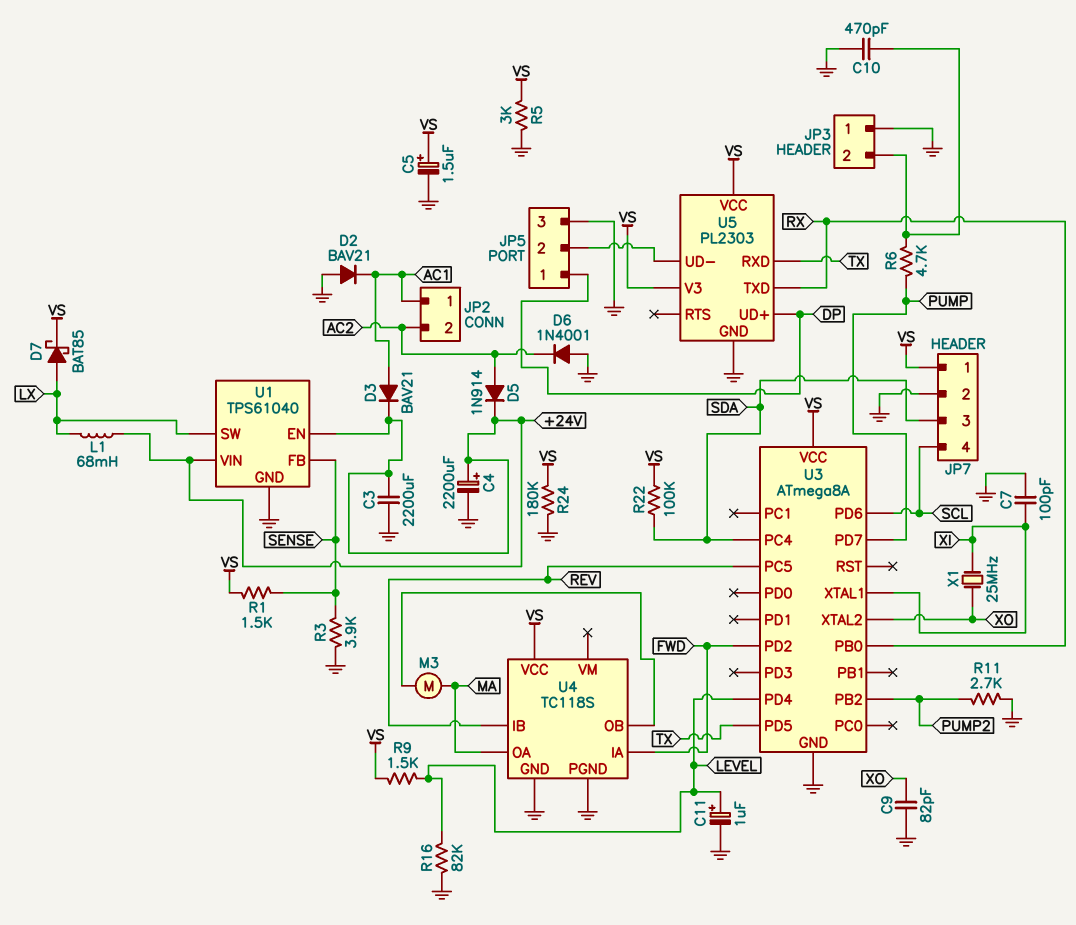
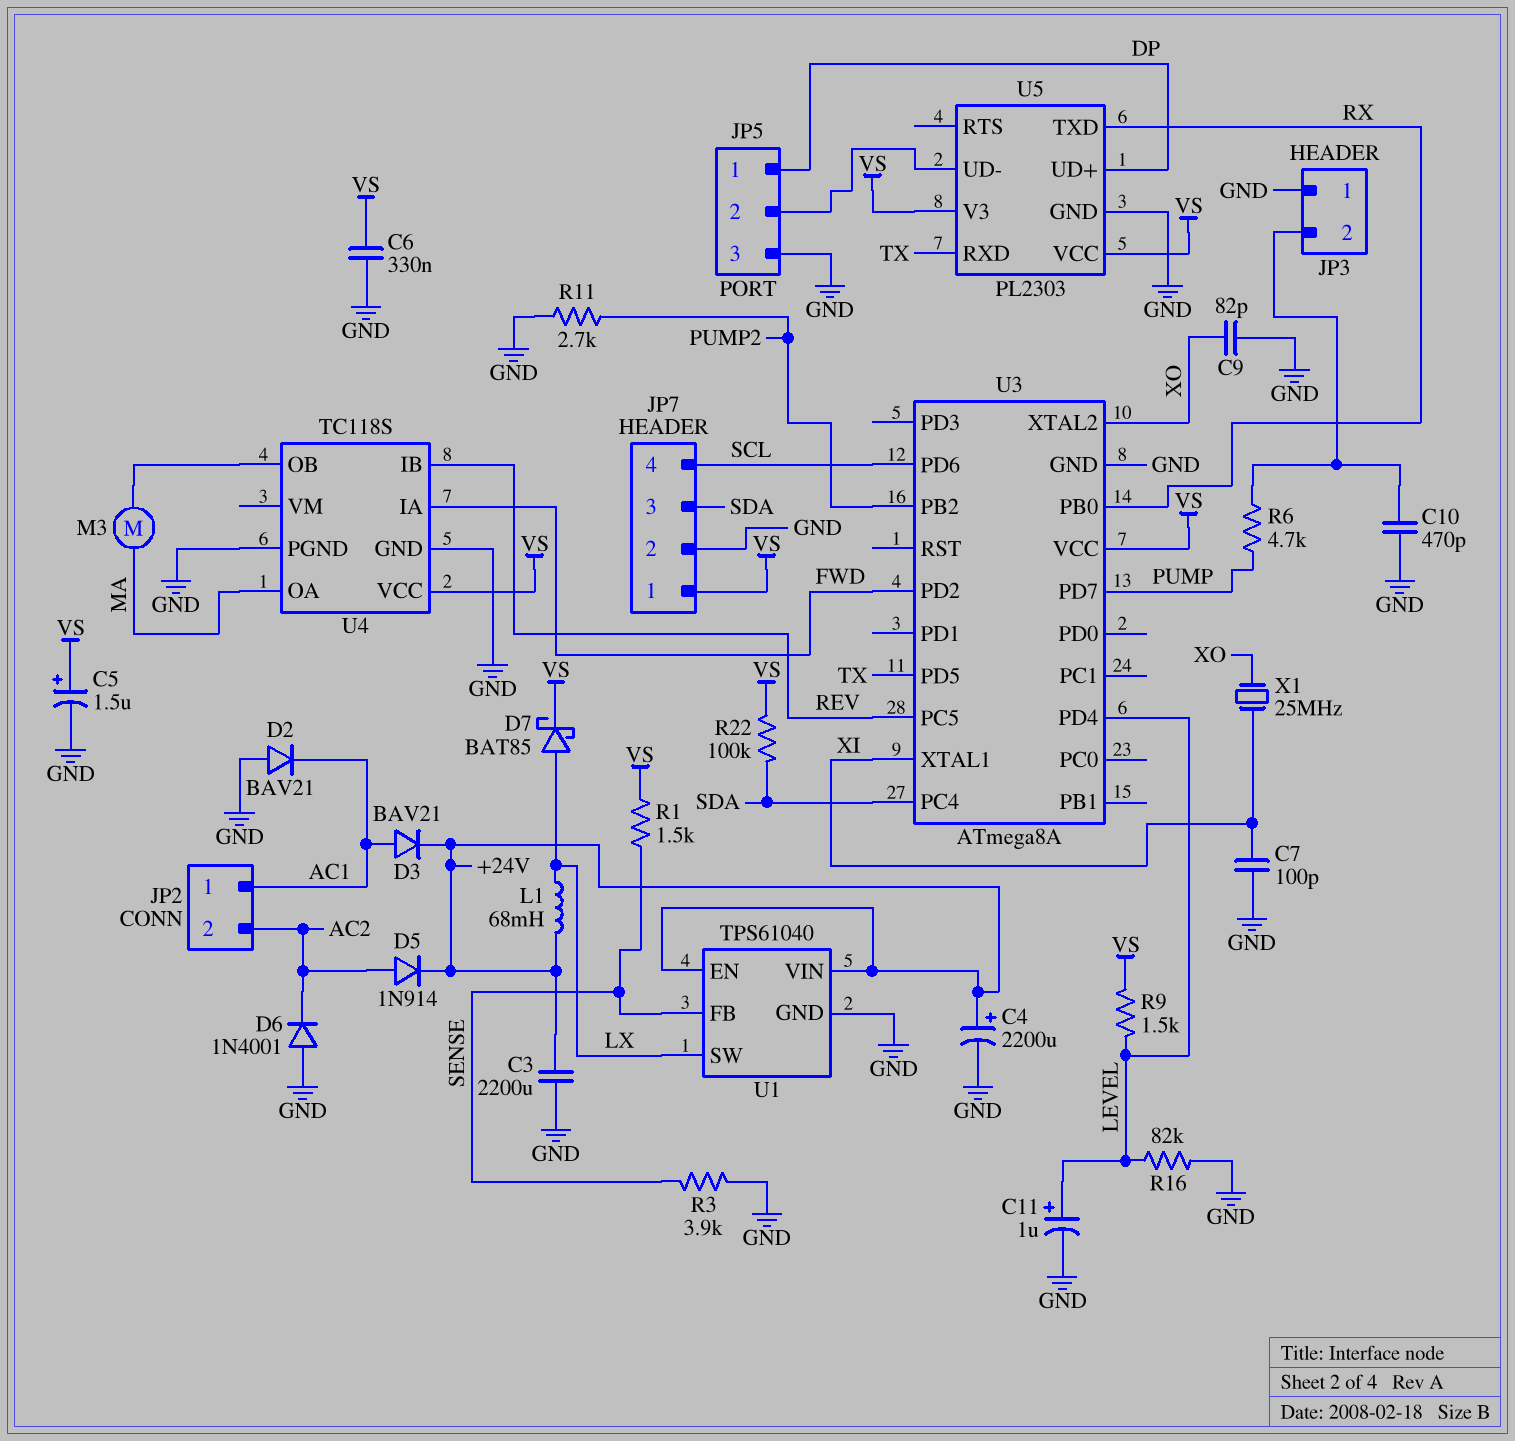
C6: none -> 330nF (GND, VS)
R5: 3k (GND, VS) -> none
R24: 180k (GND, VS) -> none

